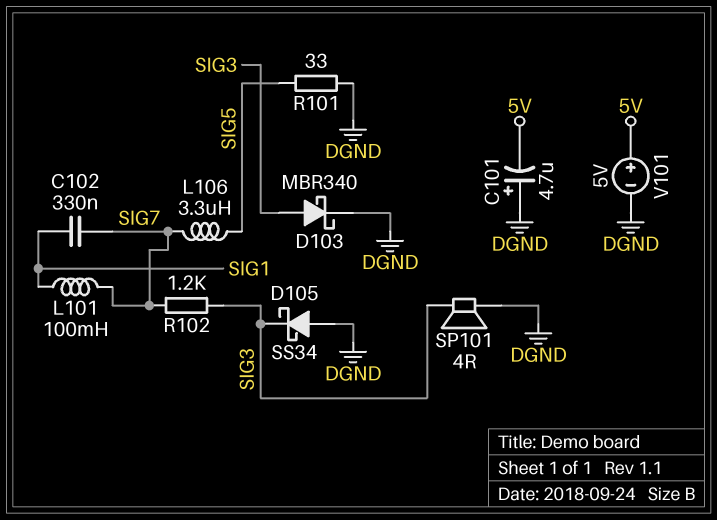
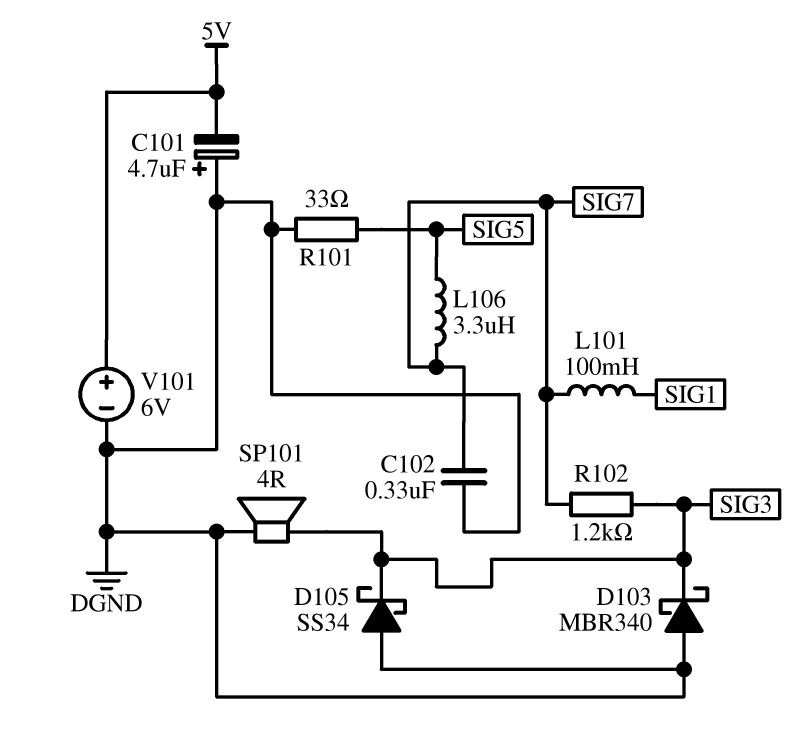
C102: 330nF (SIG1, SIG7) -> 330nF (DGND, SIG7)
D103: schottky MBR340 (A SIG3, K DGND) -> schottky MBR340 (A DGND, K SIG3)
V101: 5V (plus 5V, minus DGND) -> 6V (plus 5V, minus DGND)

